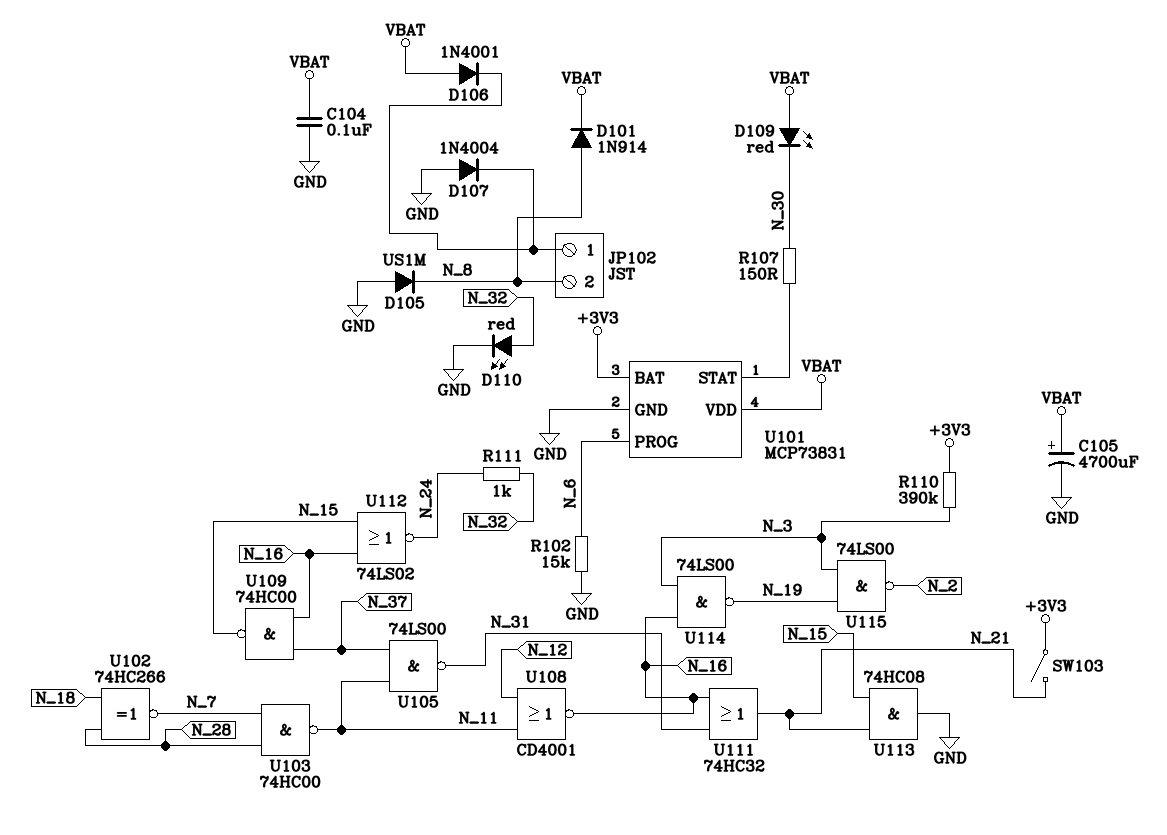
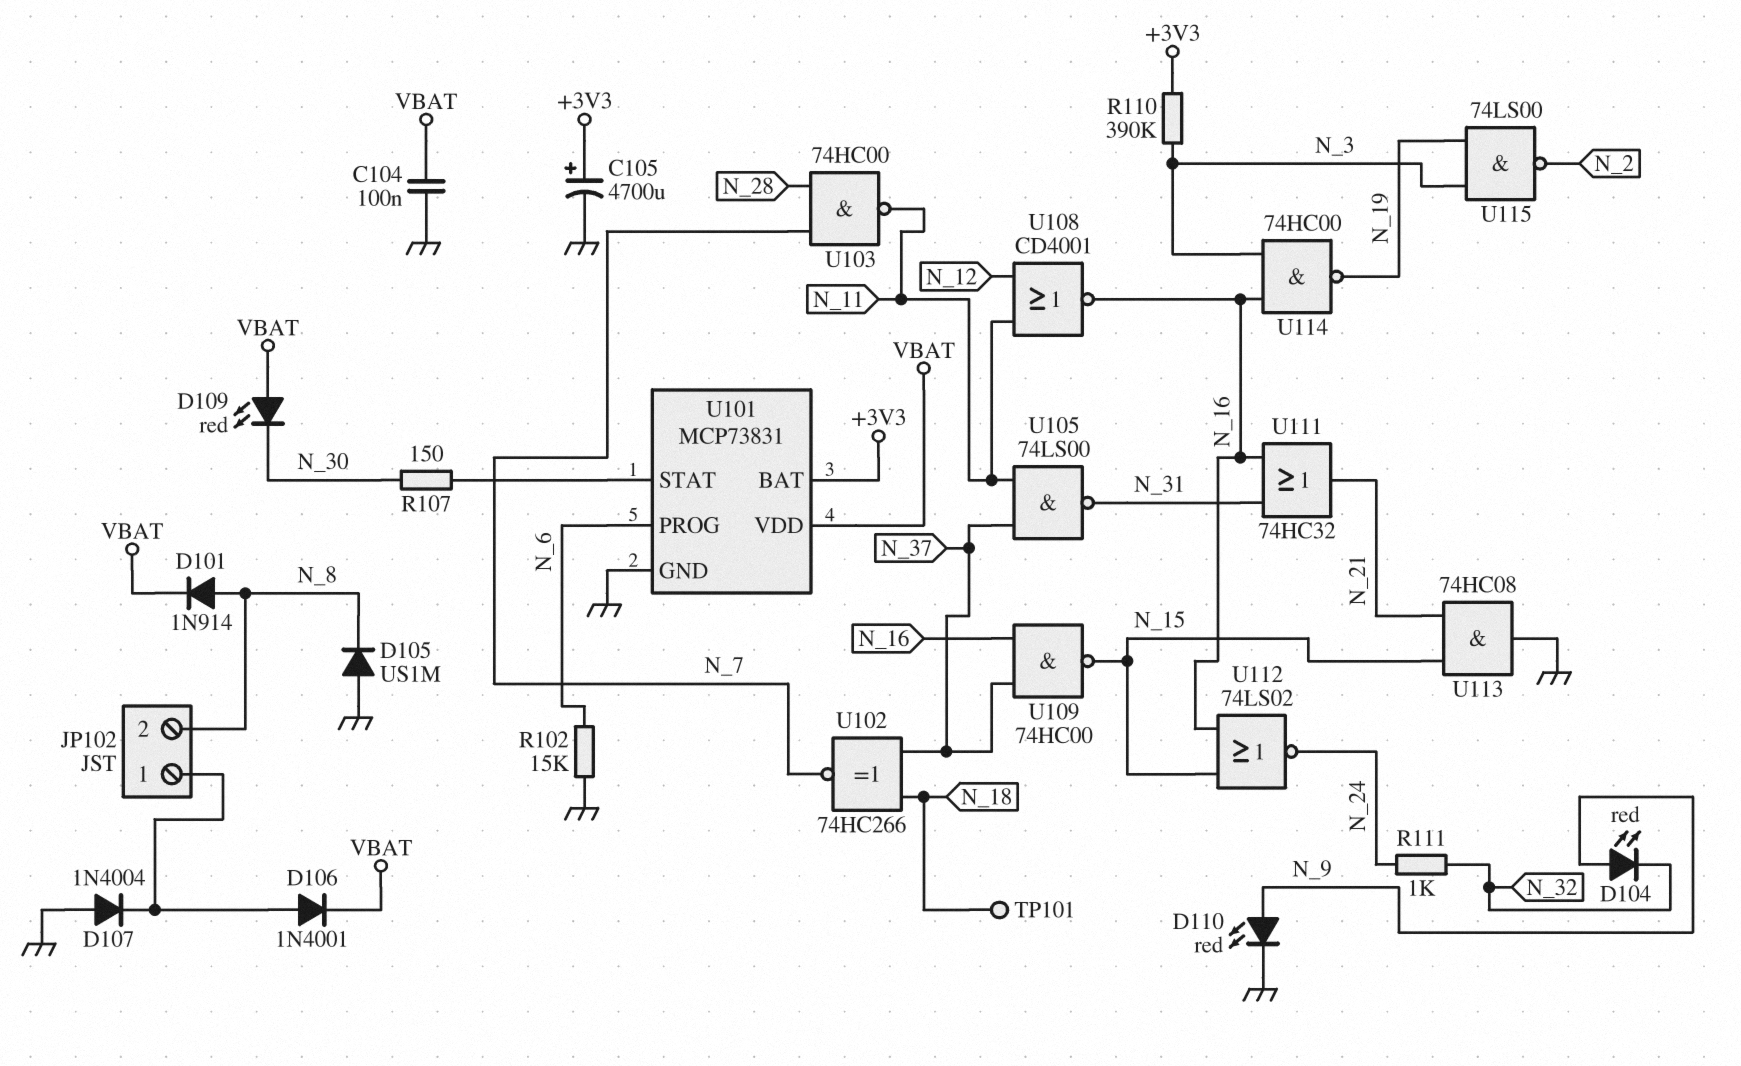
C105: 4700uF (plus VBAT, minus GND) -> 4700uF (plus +3V3, minus GND)
D104: none -> LED red (A N_9, K N_32)
D106: diode 1N4001 (A VBAT, K JP102/1) -> diode 1N4001 (A JP102/1, K VBAT)
D110: LED red (A N_32, K GND) -> LED red (A N_9, K GND)
SW103: switch (+3V3, N_21) -> none
TP101: none -> test point (N_18)
U102: XNOR 74HC266 (in N_18, in N_28, out N_7) -> XNOR 74HC266 (in N_18, in N_37, out N_7)
U114: NAND 74LS00 (in N_3, in N_16, out N_19) -> NAND 74HC00 (in N_3, in N_16, out N_19)

